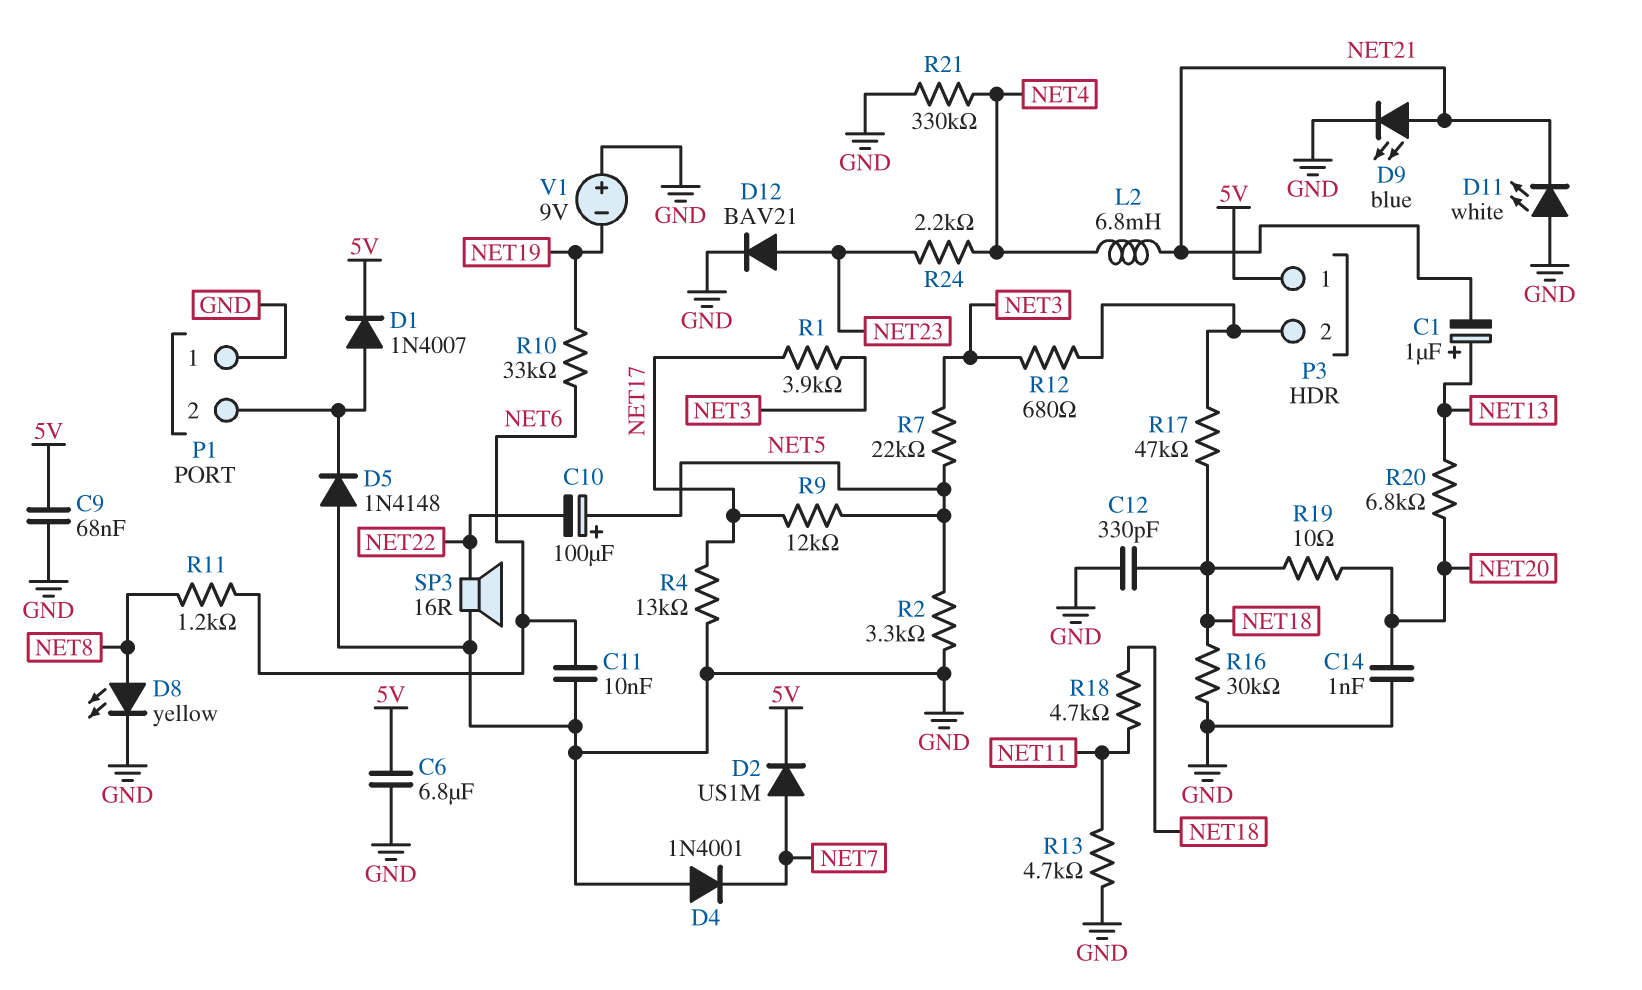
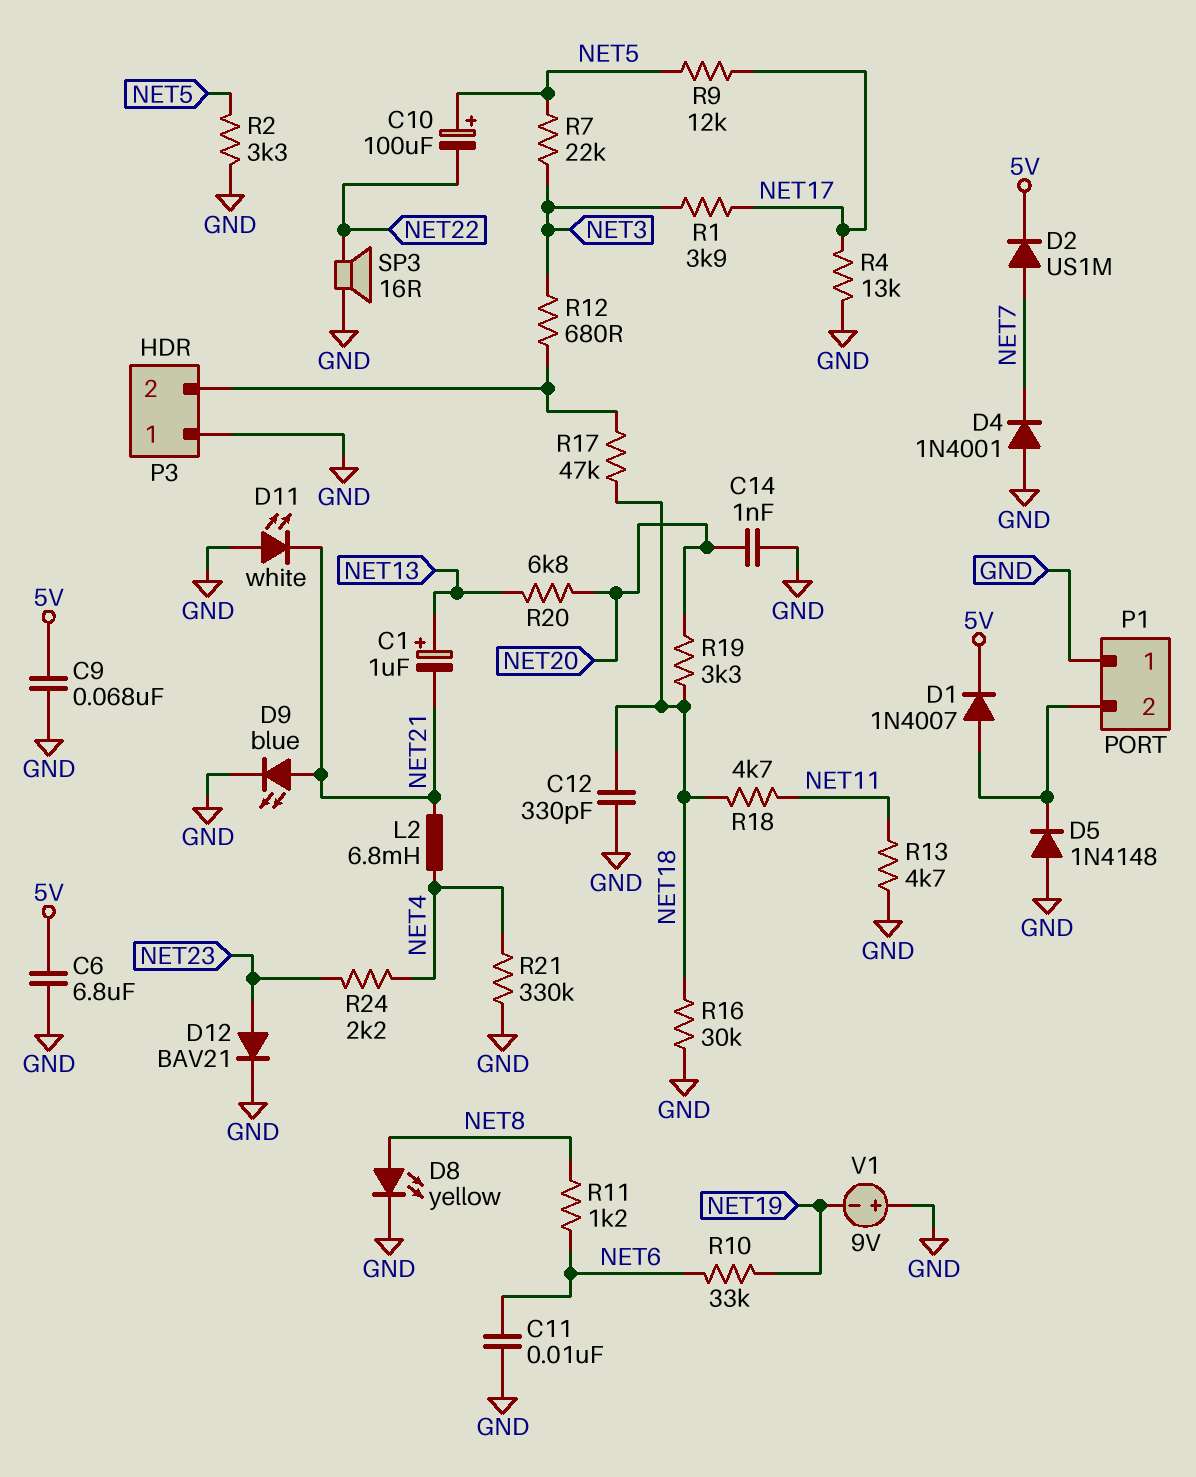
P3 pin 1: 5V -> GND
R19: 10 (NET18, NET20) -> 3.3k (NET18, NET20)

